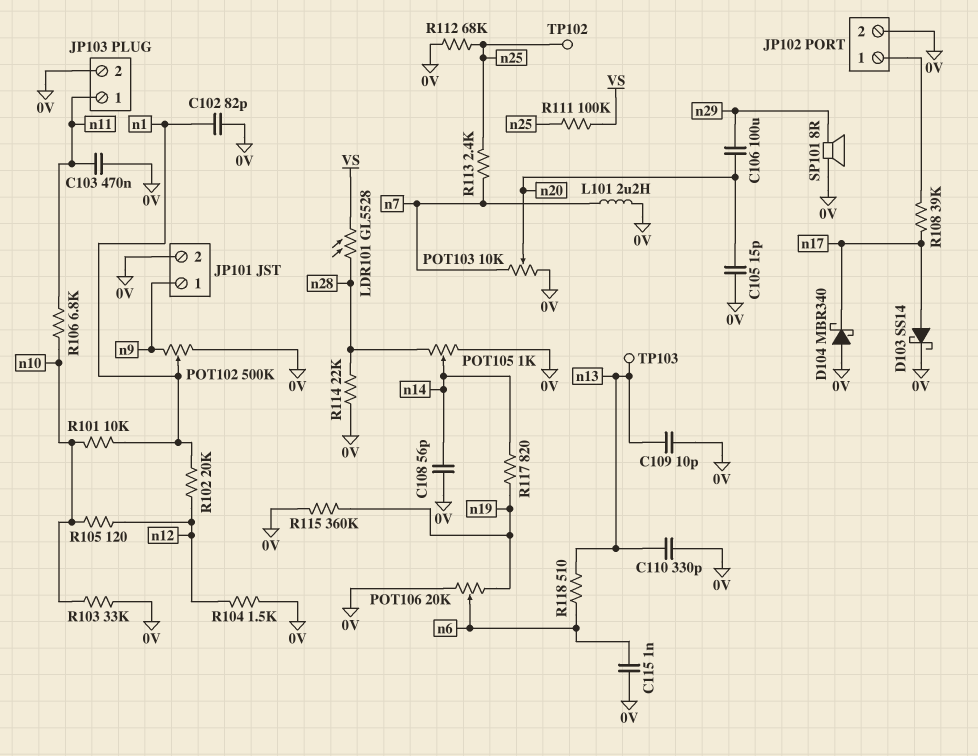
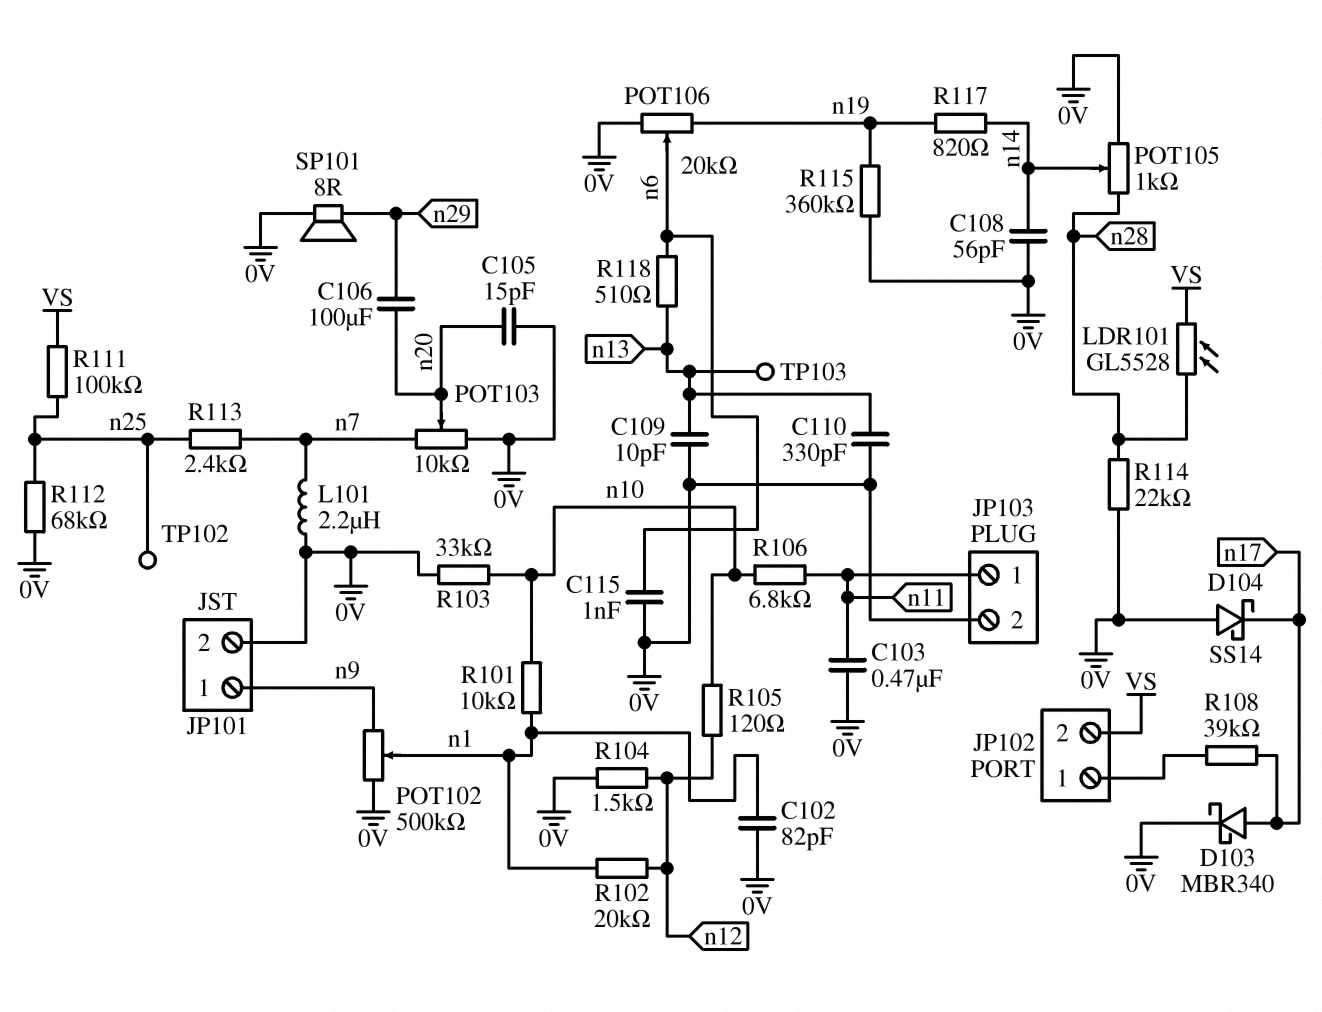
D103: schottky SS14 (A n17, K 0V) -> schottky MBR340 (A n17, K 0V)
D104: schottky MBR340 (A 0V, K n17) -> schottky SS14 (A 0V, K n17)
JP102 pin 2: 0V -> VS

